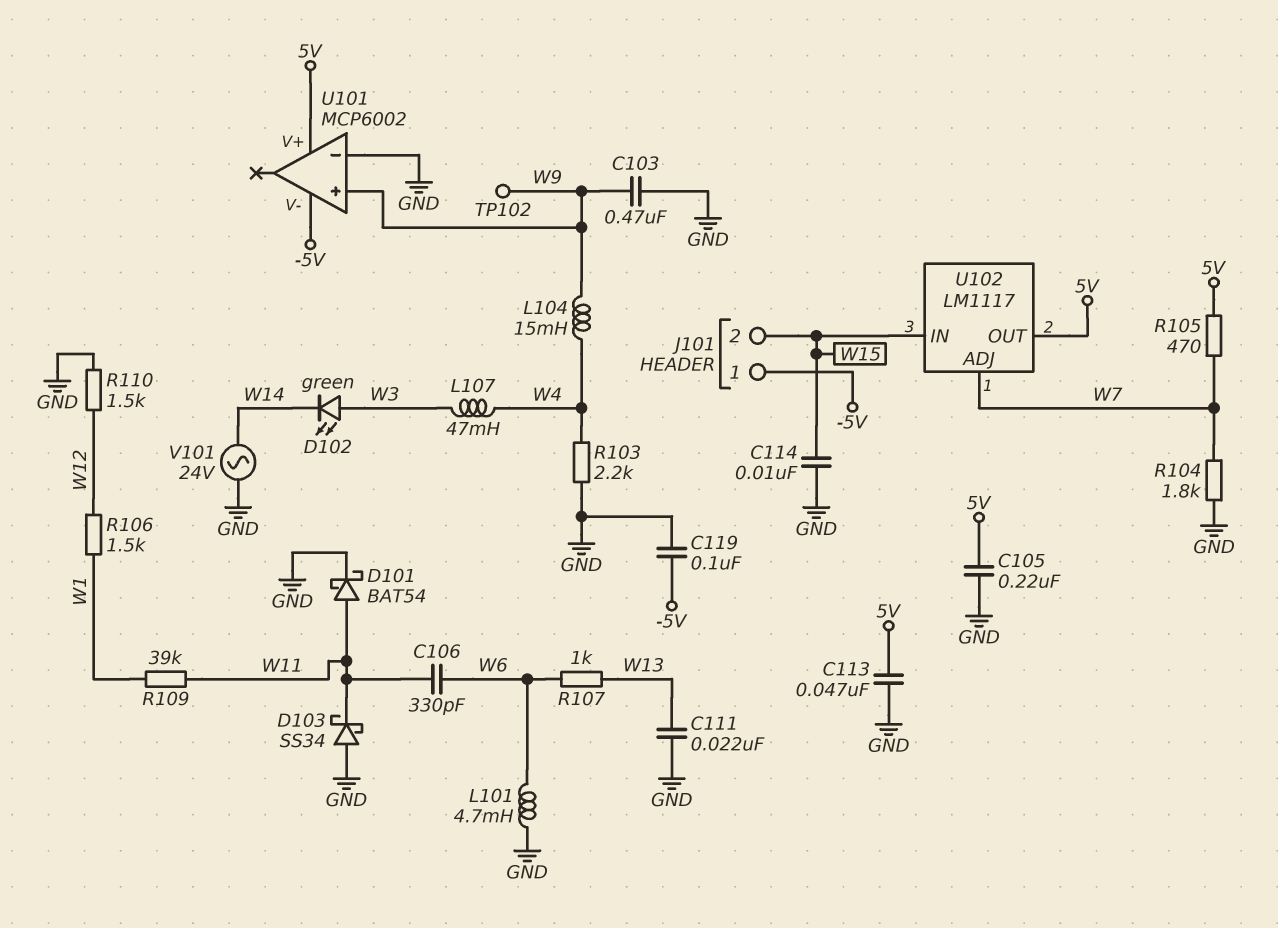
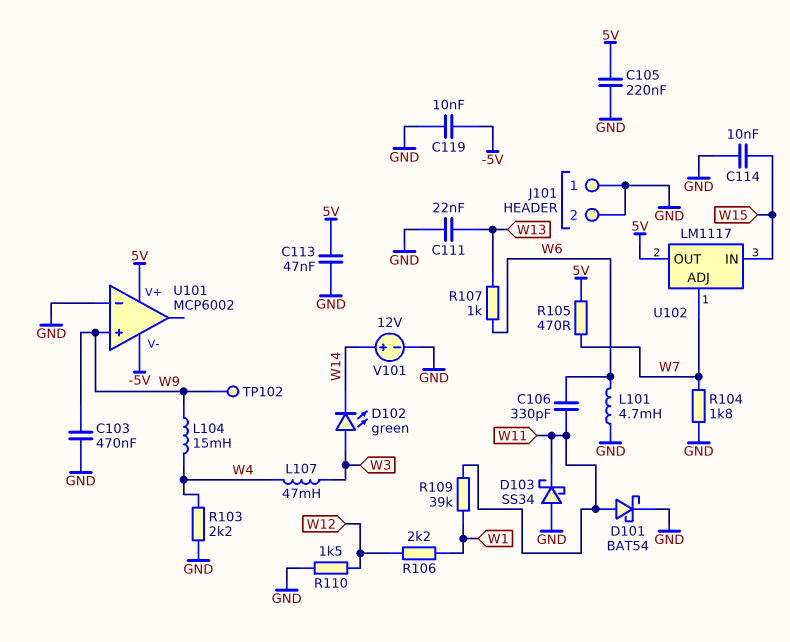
C119: 100nF (-5V, GND) -> 10nF (-5V, GND)
J101 pin 1: -5V -> GND
J101 pin 2: W15 -> GND
R106: 1.5k (W1, W12) -> 2.2k (W1, W12)
V101: AC 24V (GND, W14) -> 12V (plus W14, minus GND)

